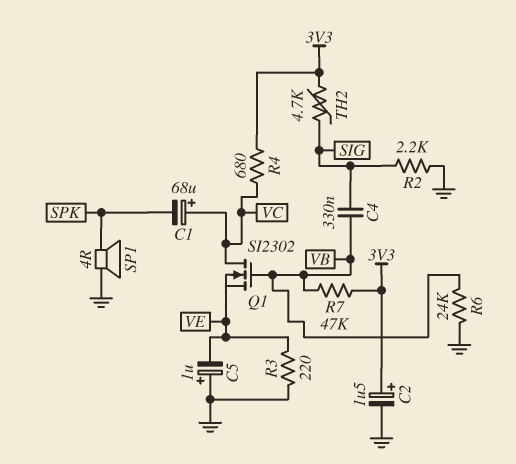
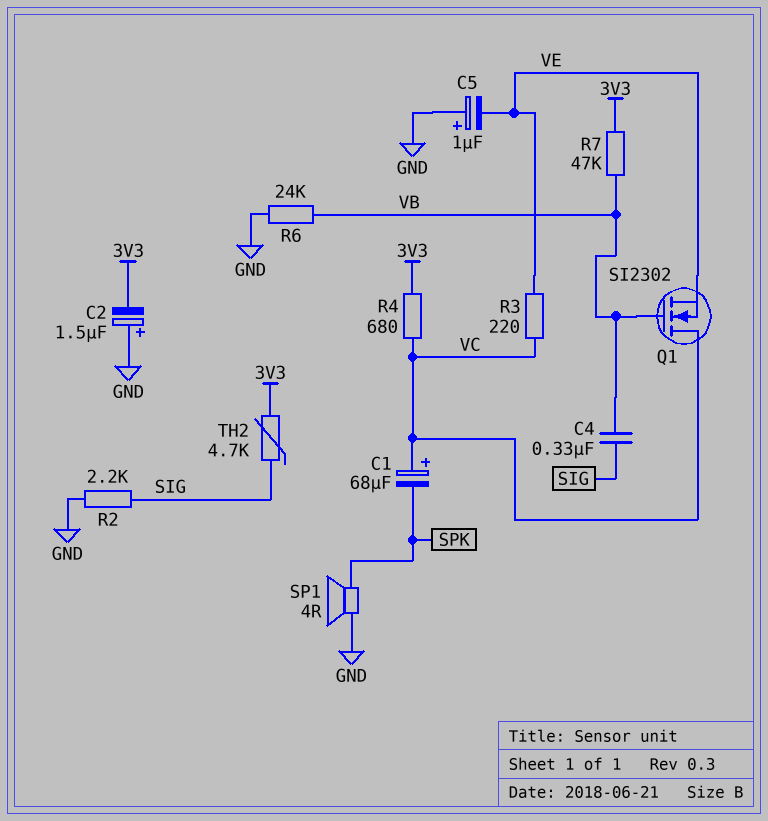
C2: 1.5uF (plus 3V3, minus GND) -> 1.5uF (plus GND, minus 3V3)
R3: 220 (GND, VE) -> 220 (VC, VE)

